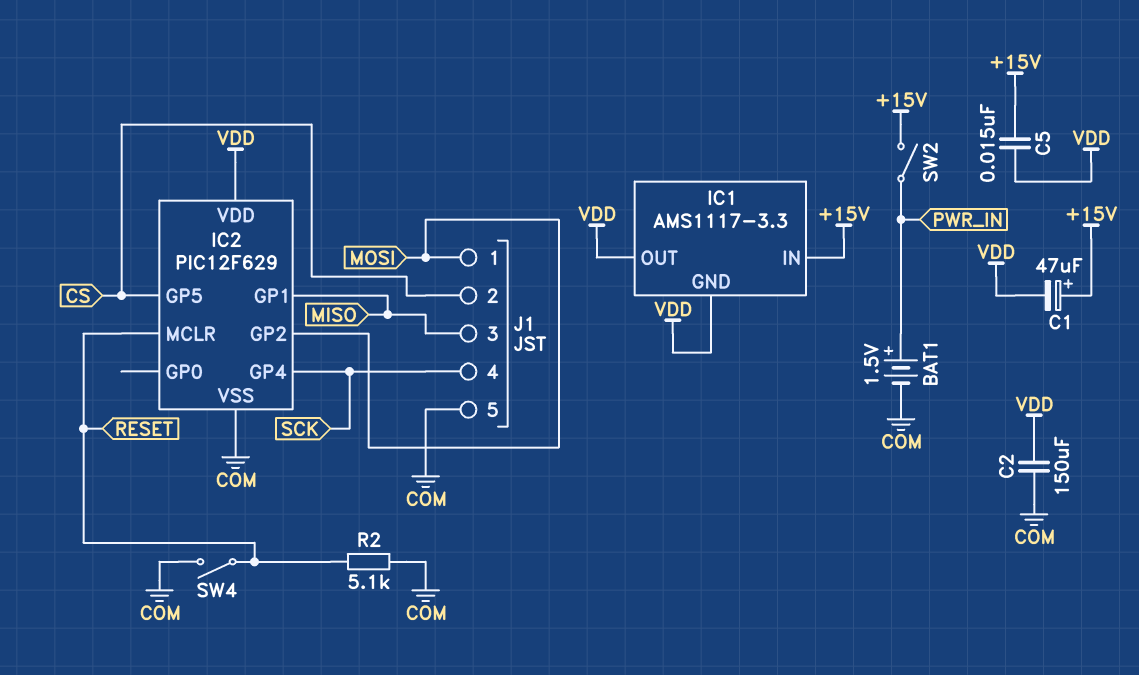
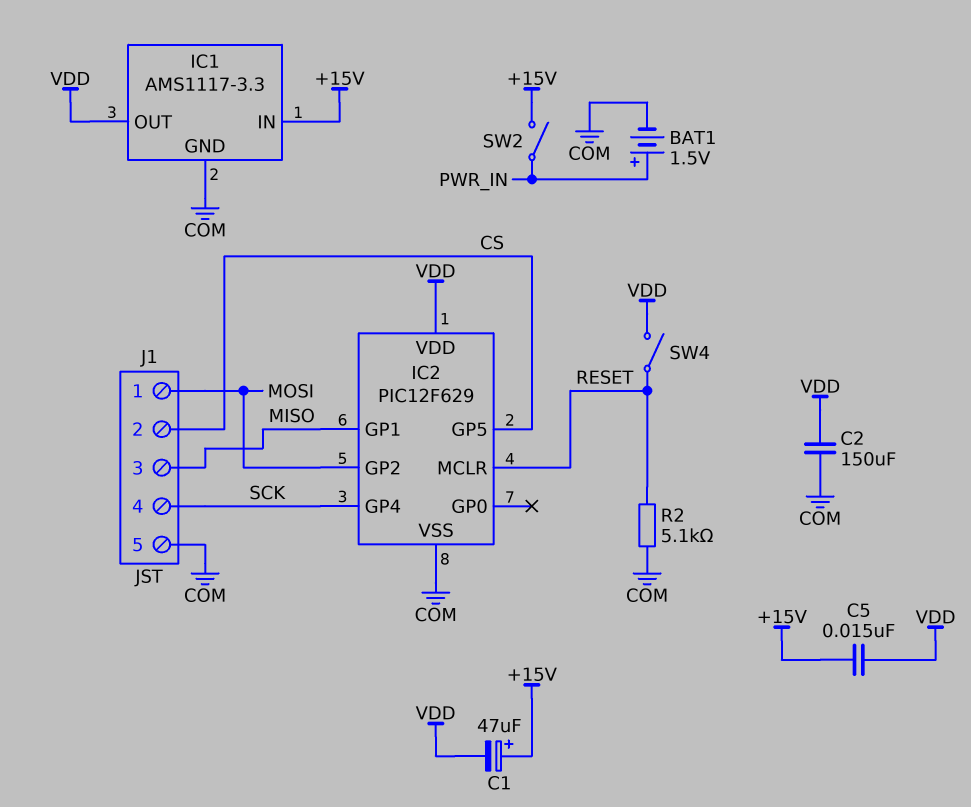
IC1 pin GND: VDD -> COM
SW4: switch (COM, RESET) -> switch (RESET, VDD)

